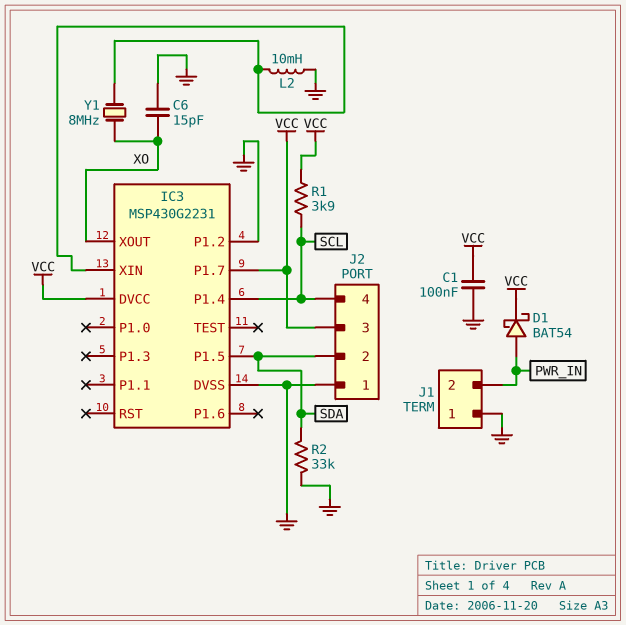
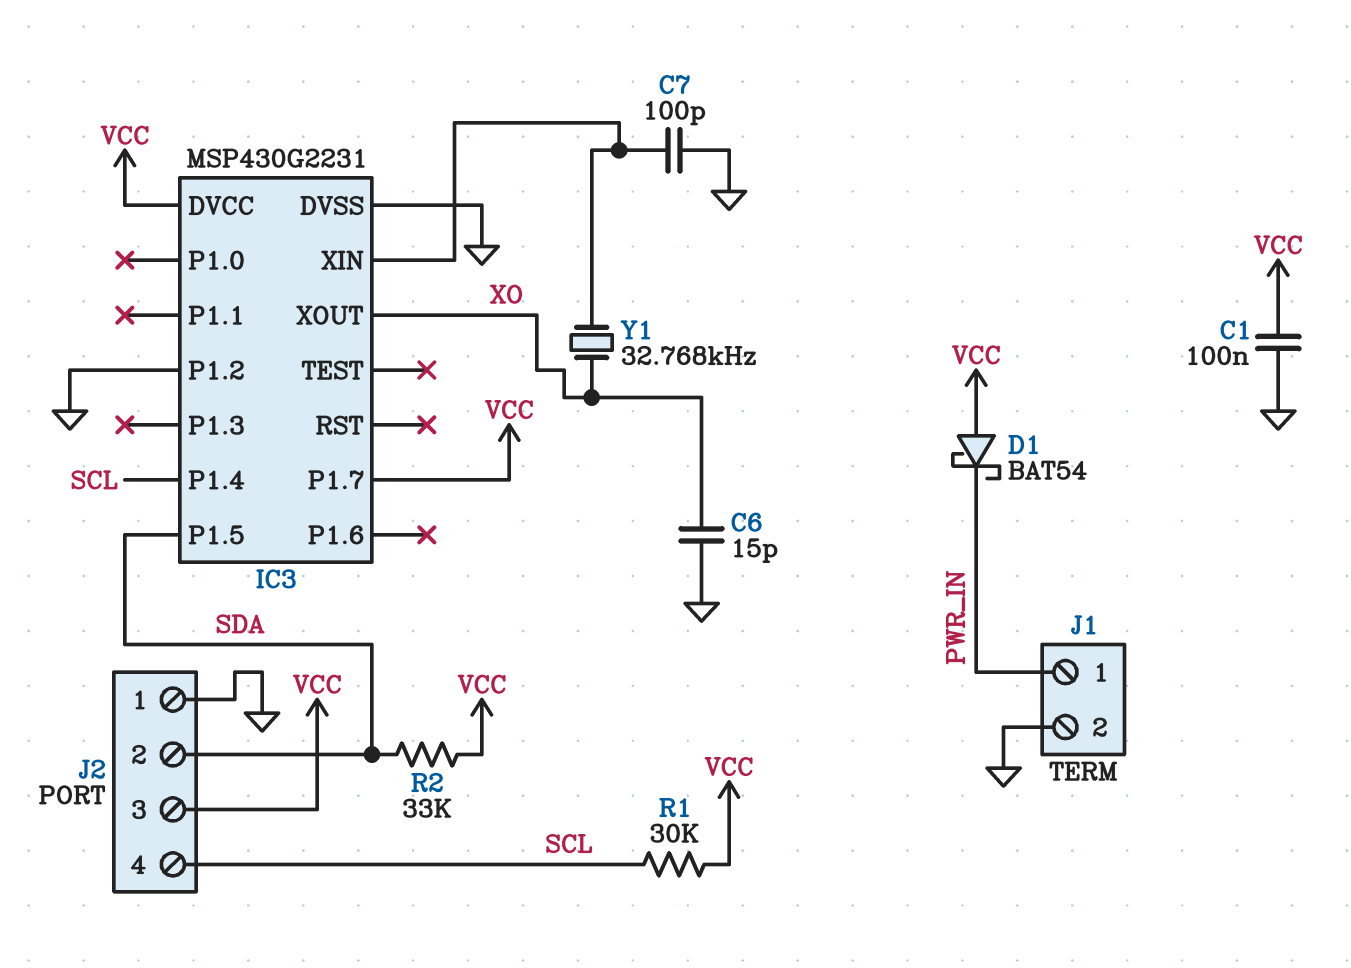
C7: none -> 100pF (GND, IC3/XIN)
D1: schottky BAT54 (A PWR_IN, K VCC) -> schottky BAT54 (A VCC, K PWR_IN)
J1 pin 1: GND -> PWR_IN
J1 pin 2: PWR_IN -> GND
L2: 10mH (GND, IC3/XIN) -> none
R1: 3.9k (SCL, VCC) -> 30k (SCL, VCC)
R2: 33k (GND, SDA) -> 33k (SDA, VCC)
Y1: 8MHz (IC3/XIN, XO) -> 32.768kHz (IC3/XIN, XO)

